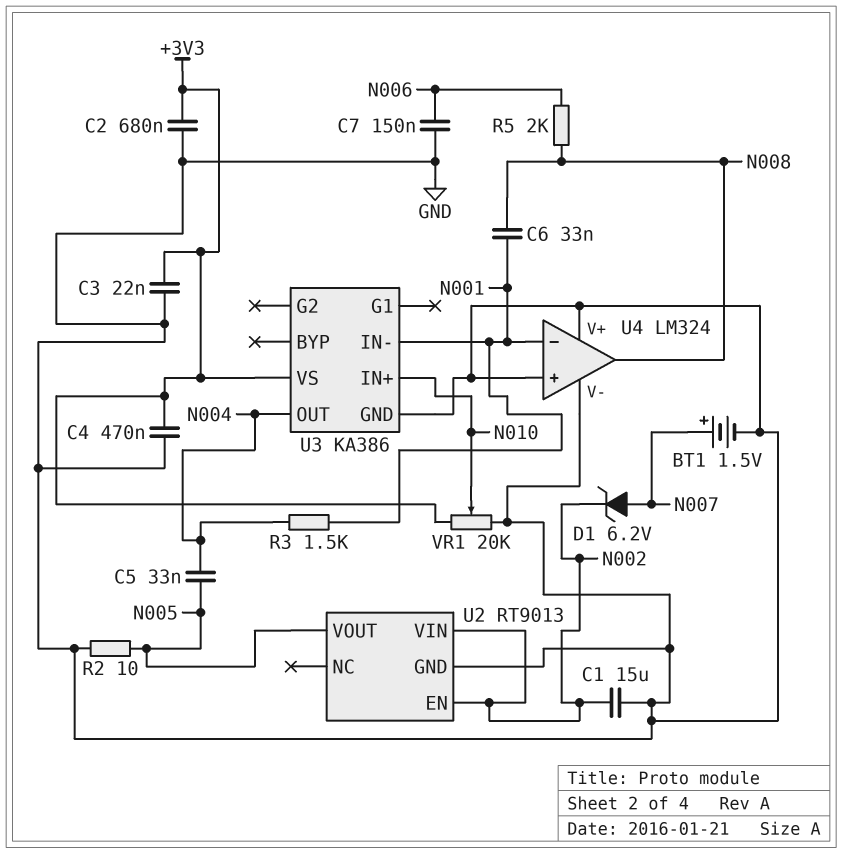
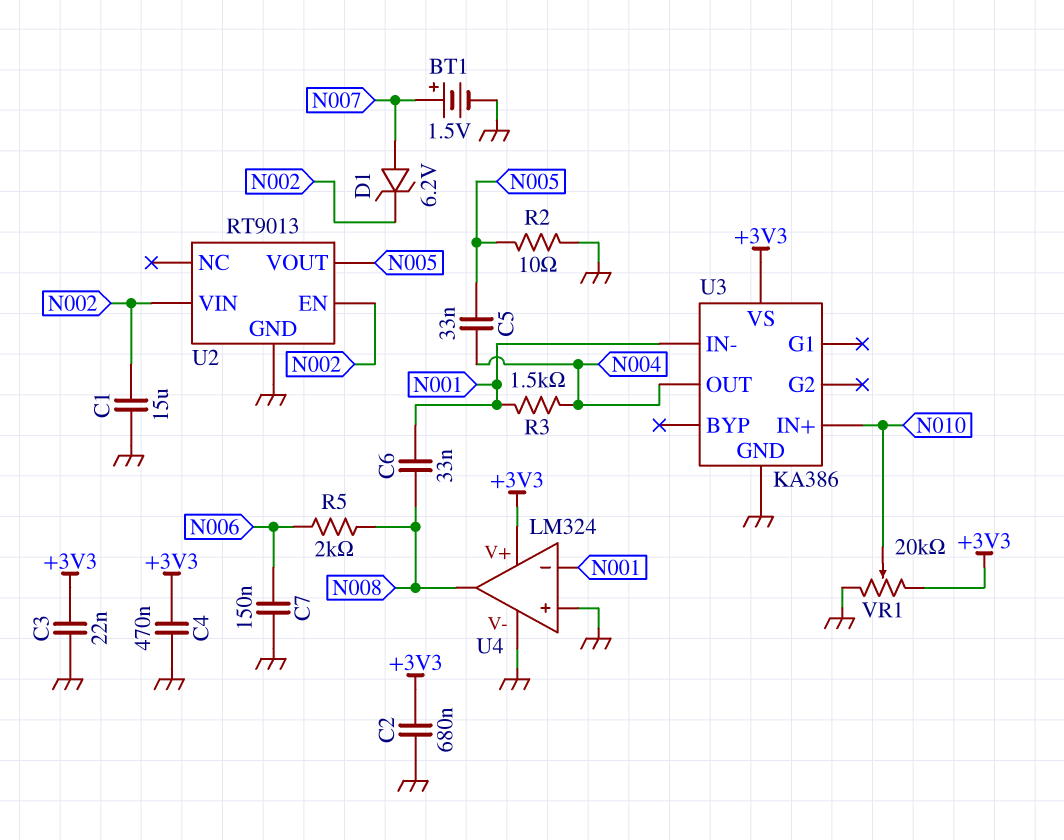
U4 pin V+: GND -> +3V3

